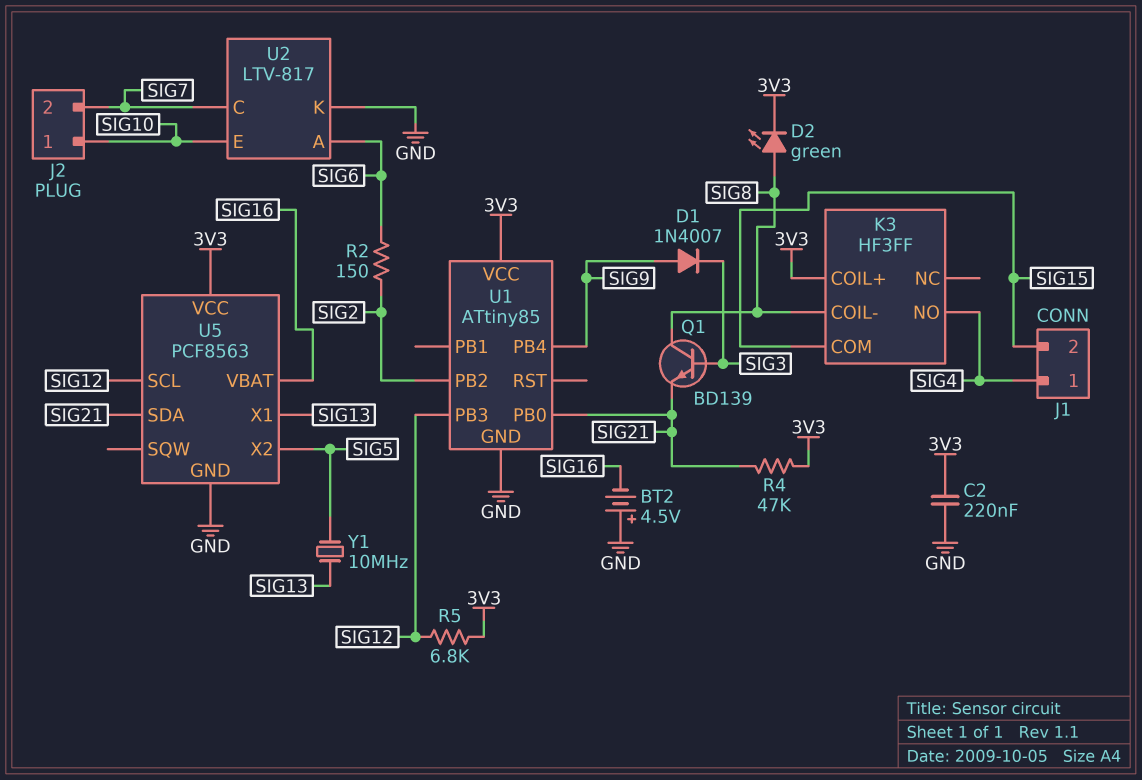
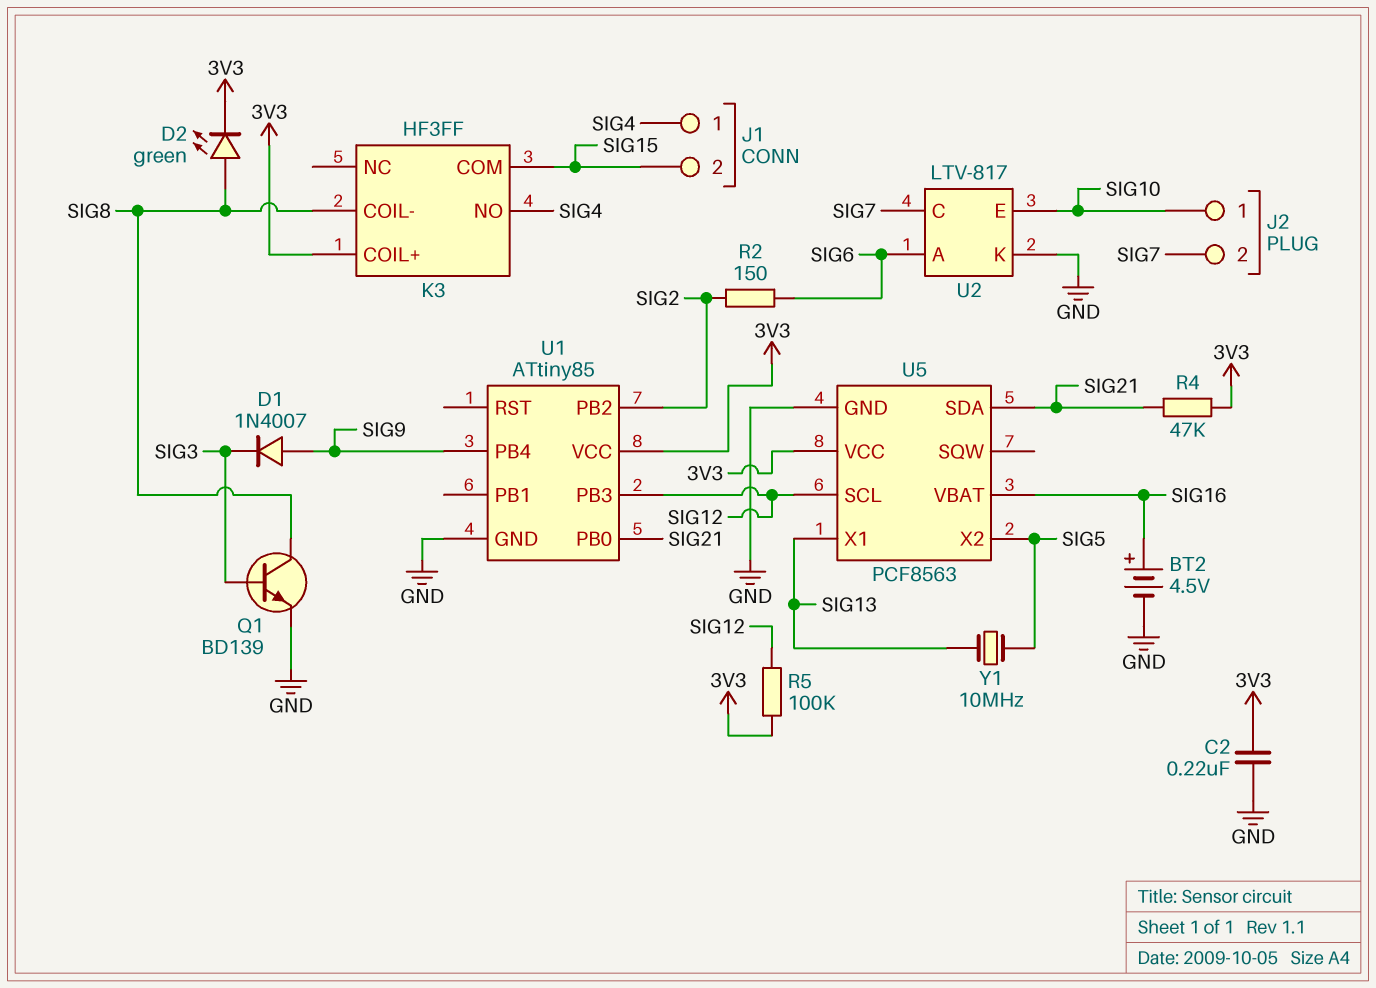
BT2: 4.5V (plus GND, minus SIG16) -> 4.5V (plus SIG16, minus GND)
Q1: NPN BD139 (B SIG3, C SIG8, E SIG21) -> NPN BD139 (B SIG3, C SIG8, E GND)
R5: 6.8k (3V3, SIG12) -> 100k (3V3, SIG12)

